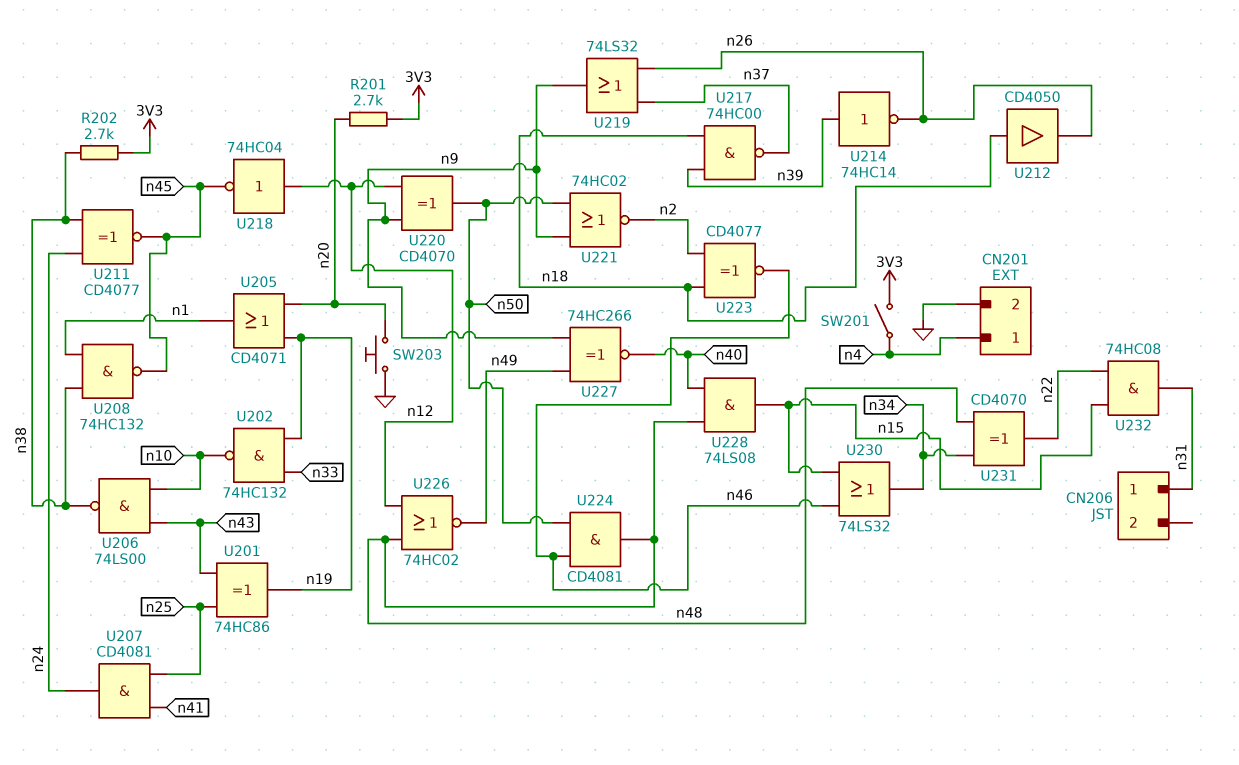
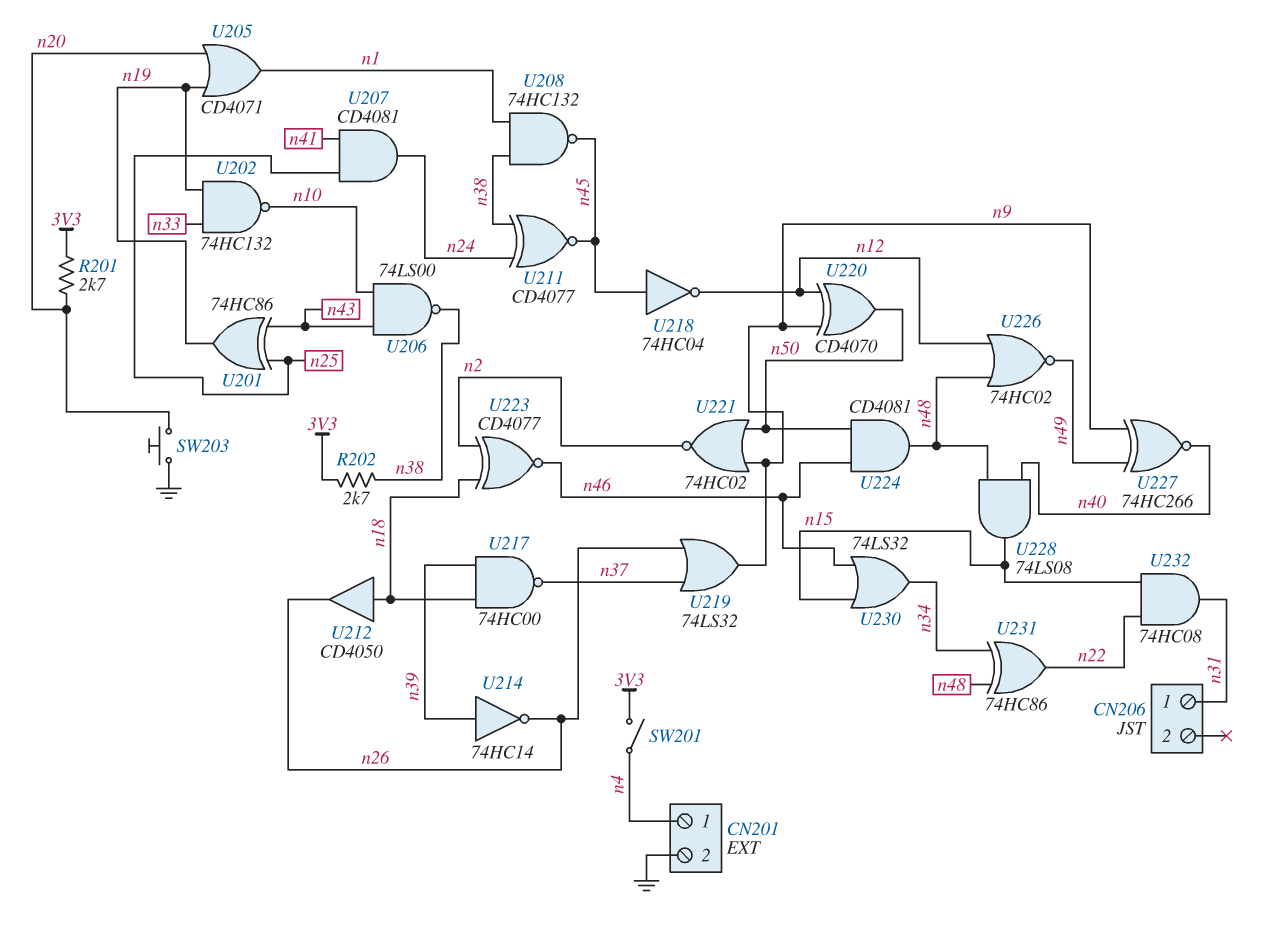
U218: NOT 74HC04 (in n12, out n45) -> NOT 74HC04 (in n45, out n12)
U231: XOR CD4070 (in n34, in n48, out n22) -> XOR 74HC86 (in n34, in n48, out n22)

